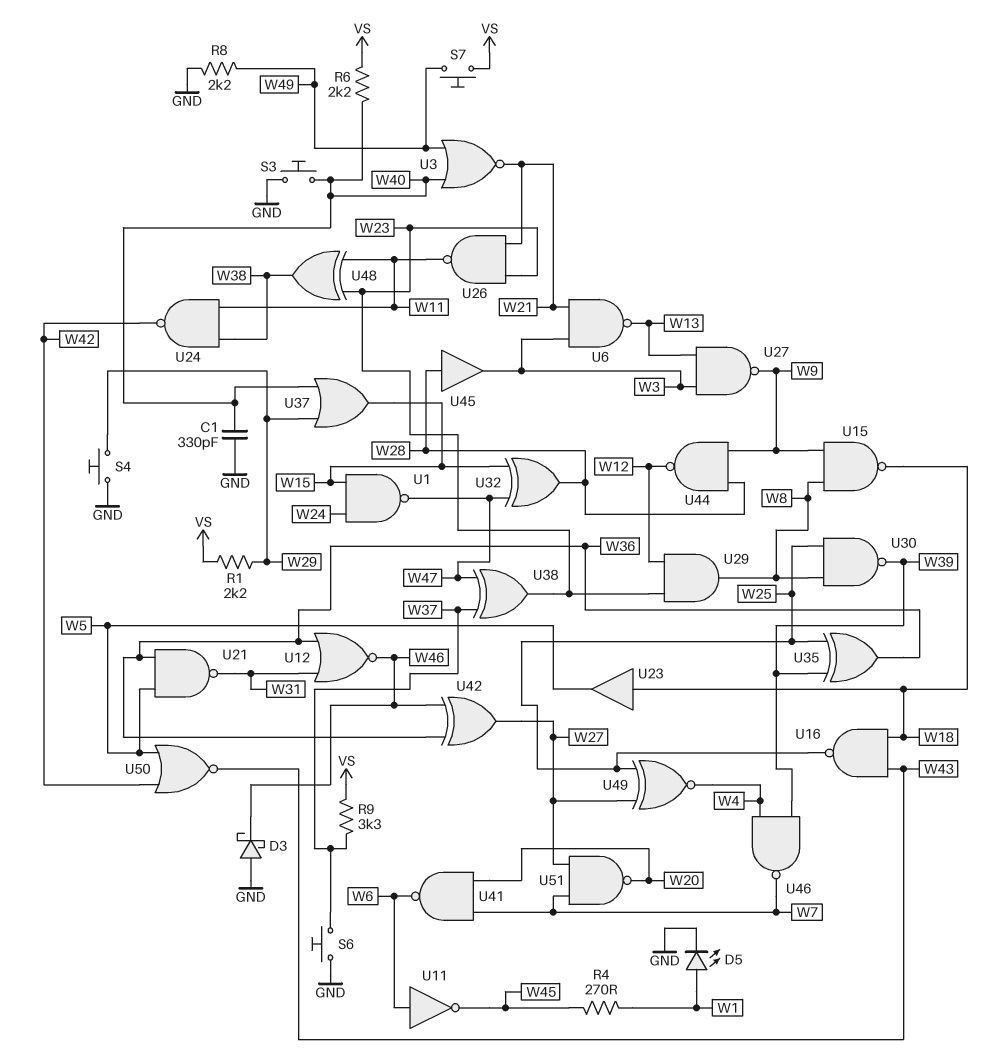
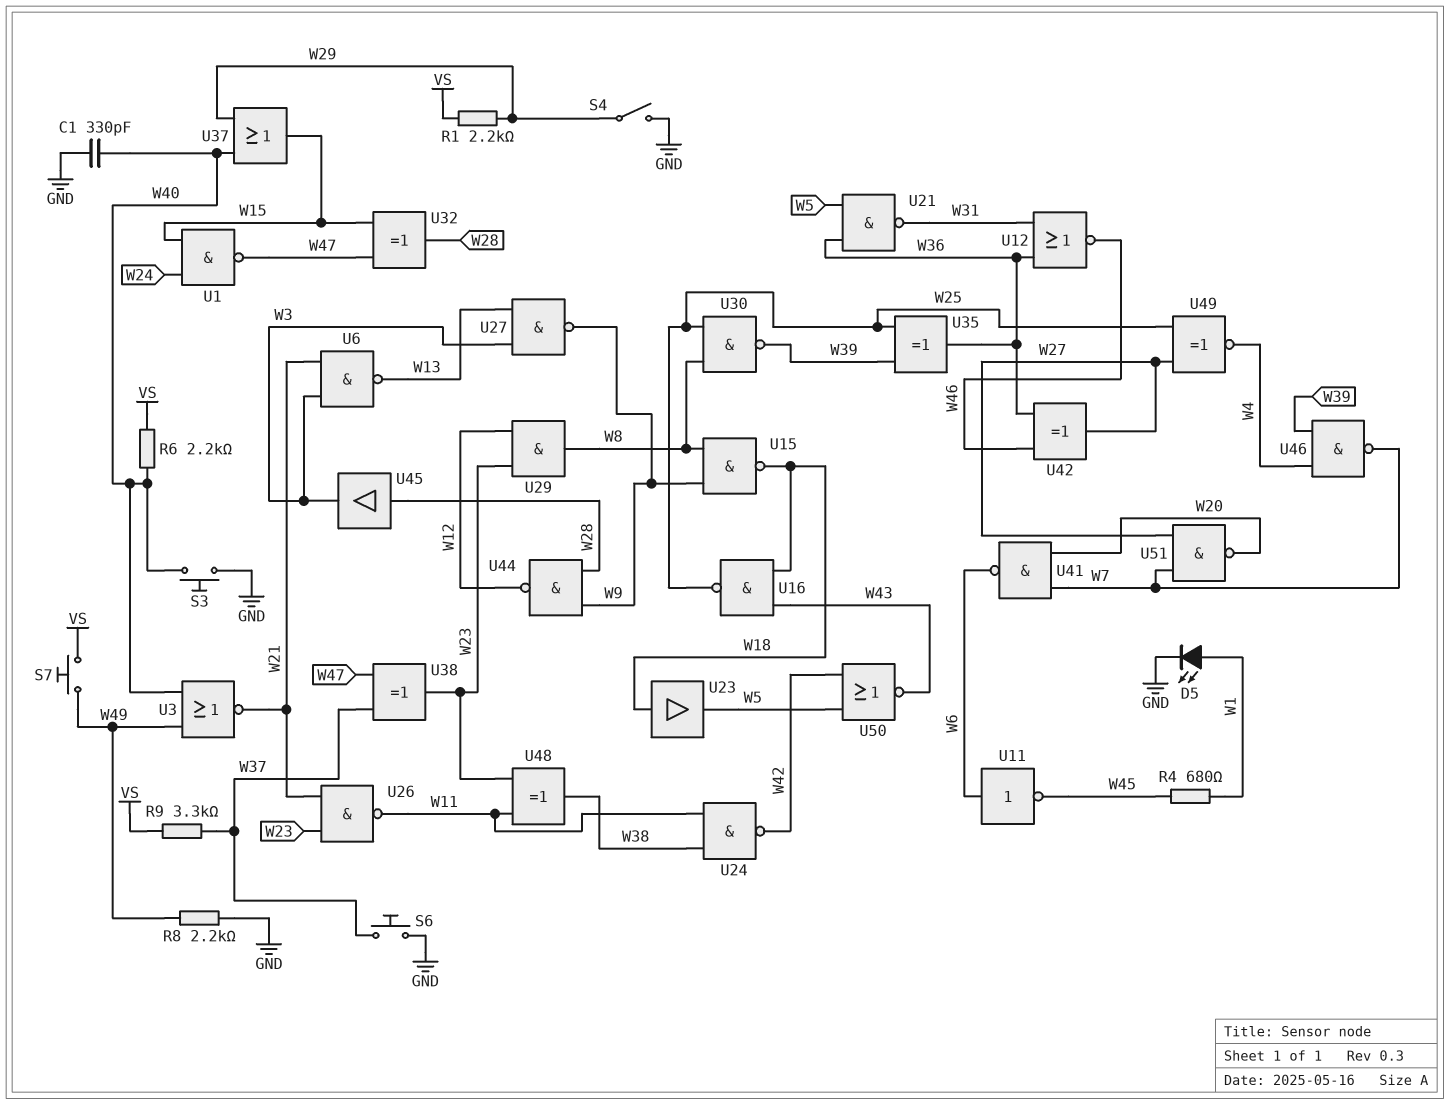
D3: schottky (A GND, K W46) -> none
R4: 270 (W1, W45) -> 680 (W1, W45)
S4: button (GND, W29) -> switch (GND, W29)

